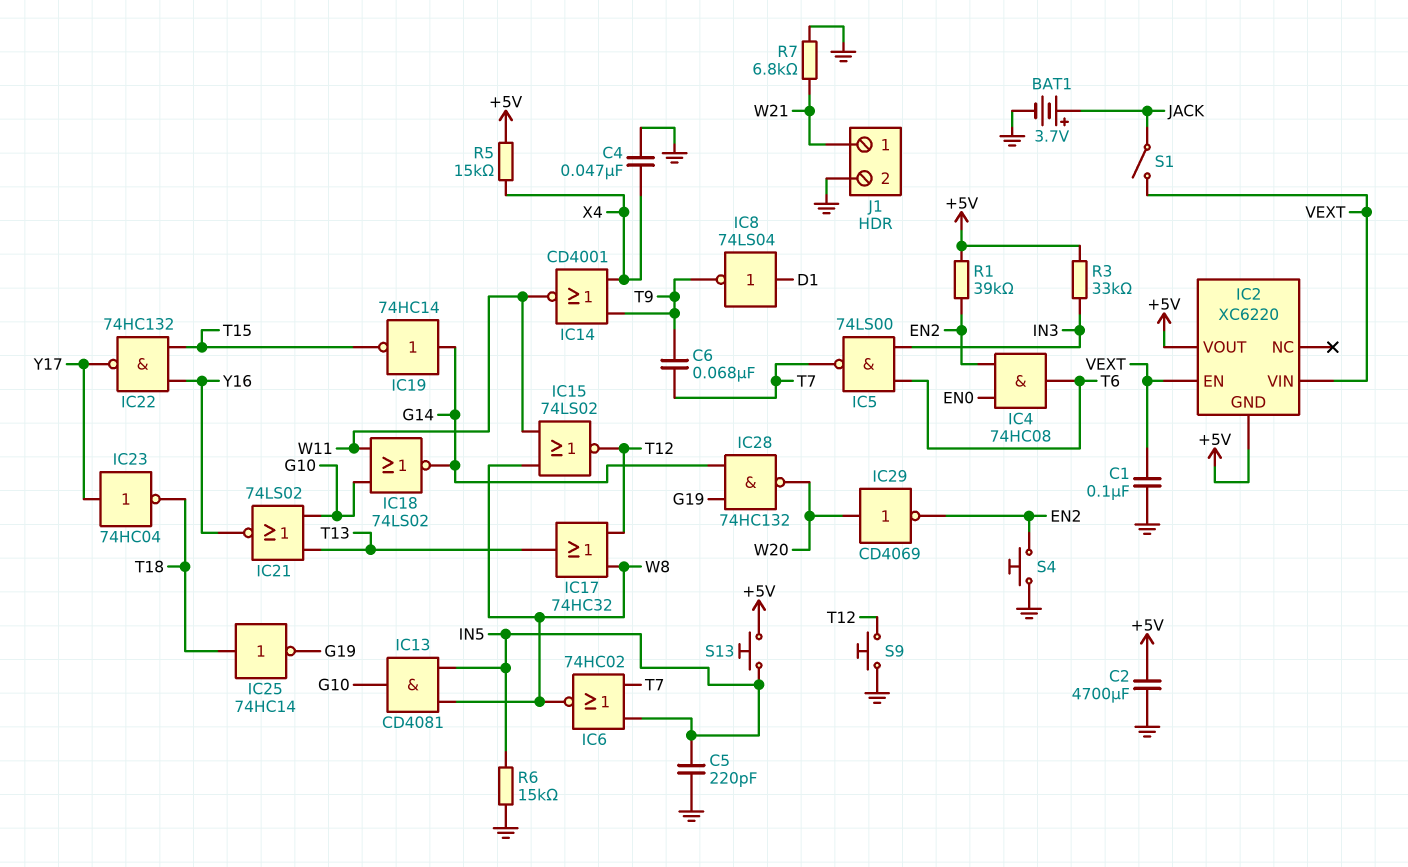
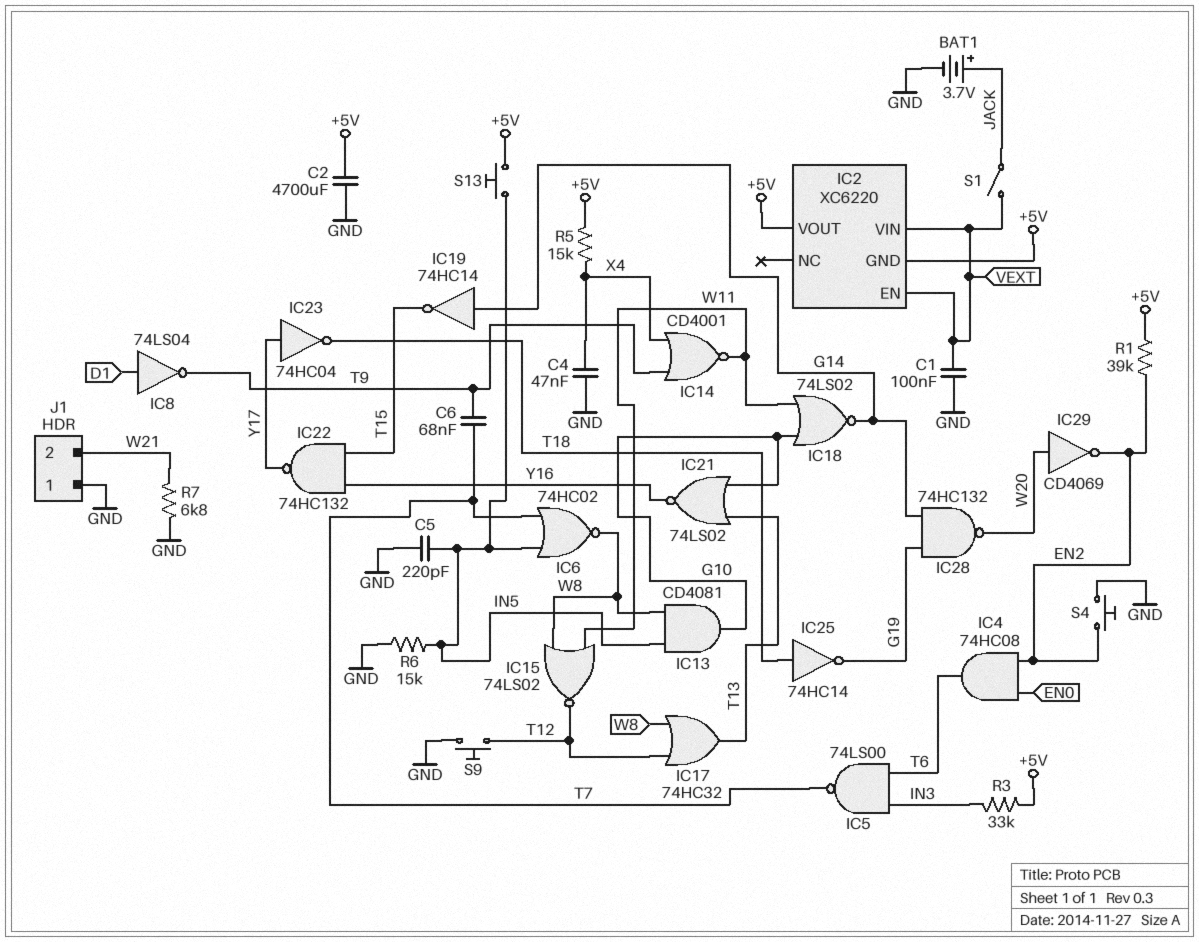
J1 pin 1: W21 -> GND
J1 pin 2: GND -> W21

